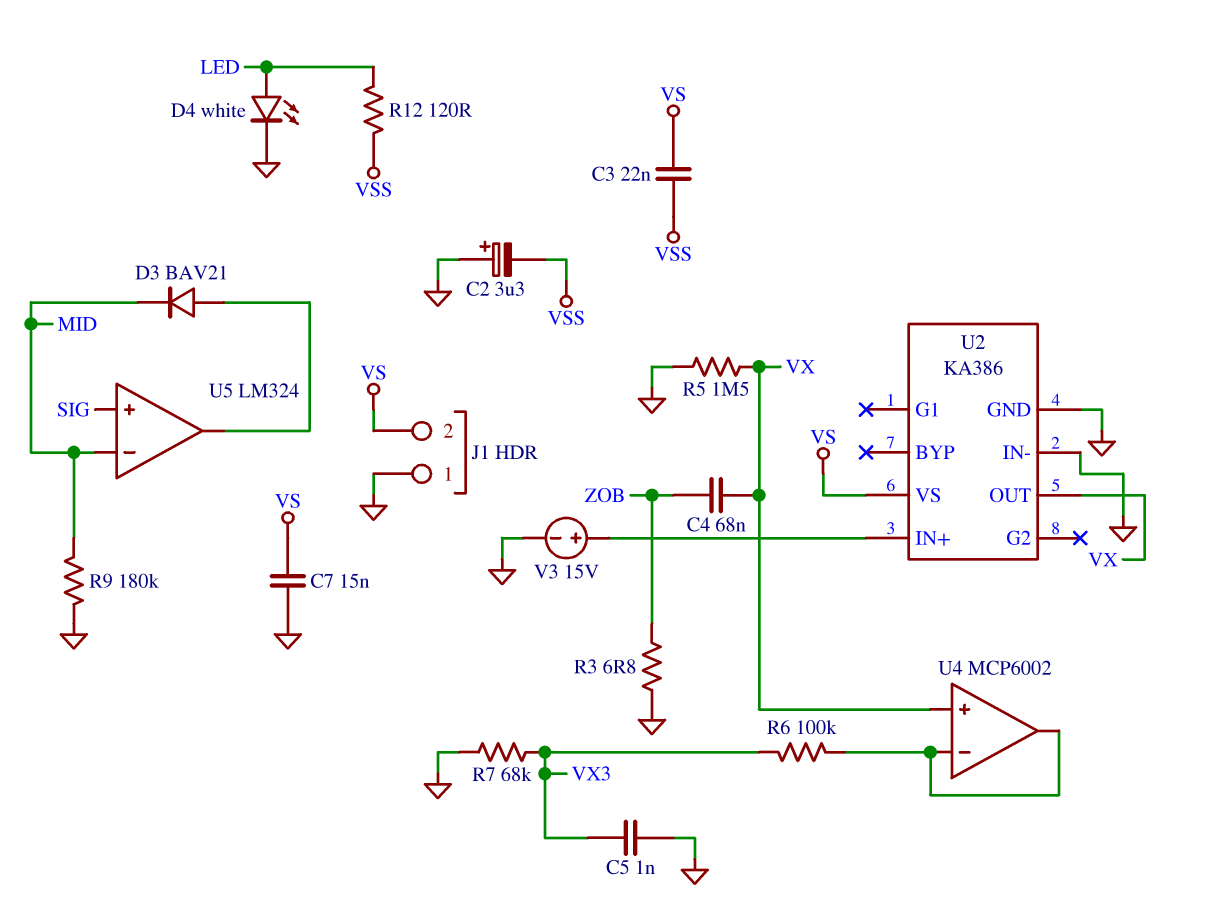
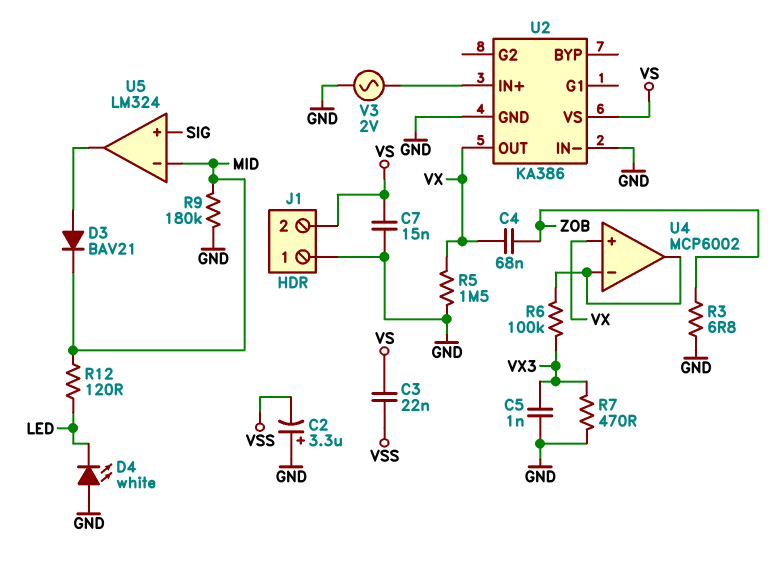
D4: LED white (A LED, K GND) -> LED white (A GND, K LED)
R7: 68k (GND, VX3) -> 470 (GND, VX3)
R12: 120 (LED, VSS) -> 120 (LED, MID)
V3: 15V (plus U2/IN+, minus GND) -> AC 2V (GND, U2/IN+)

